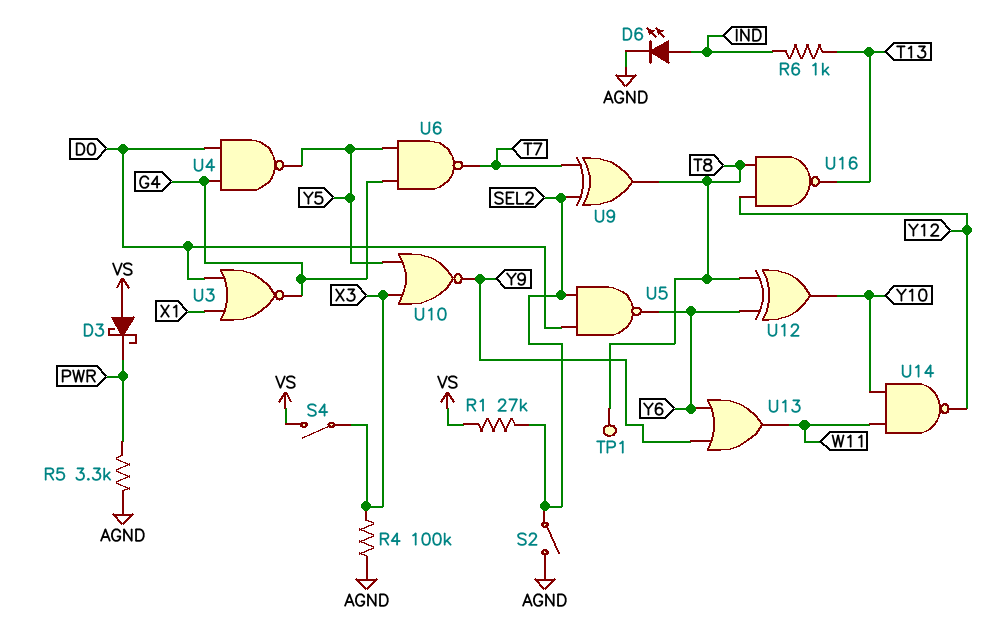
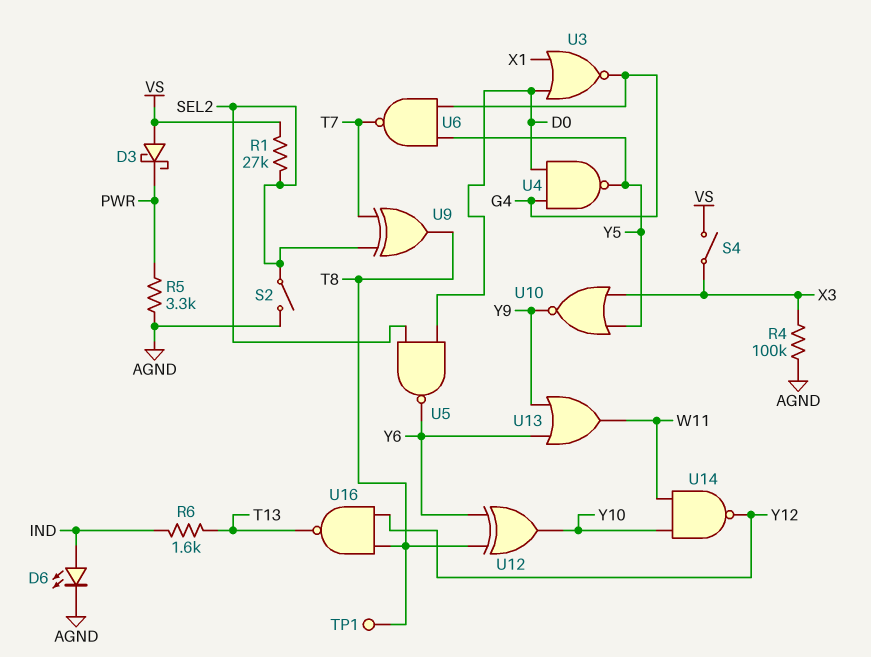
R6: 1k (IND, T13) -> 1.6k (IND, T13)

